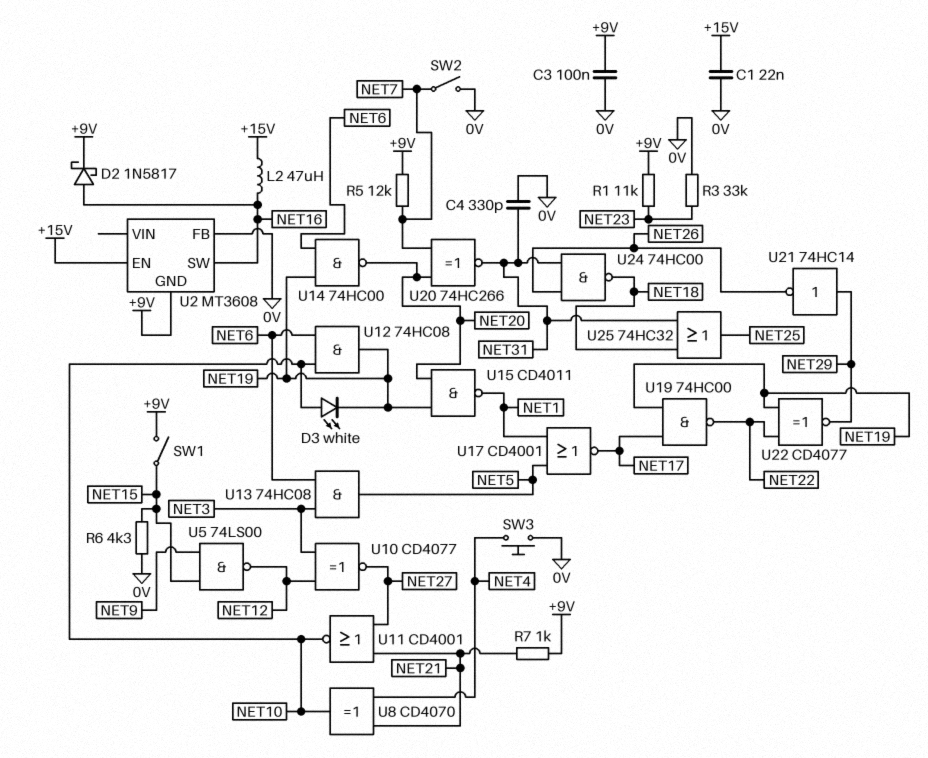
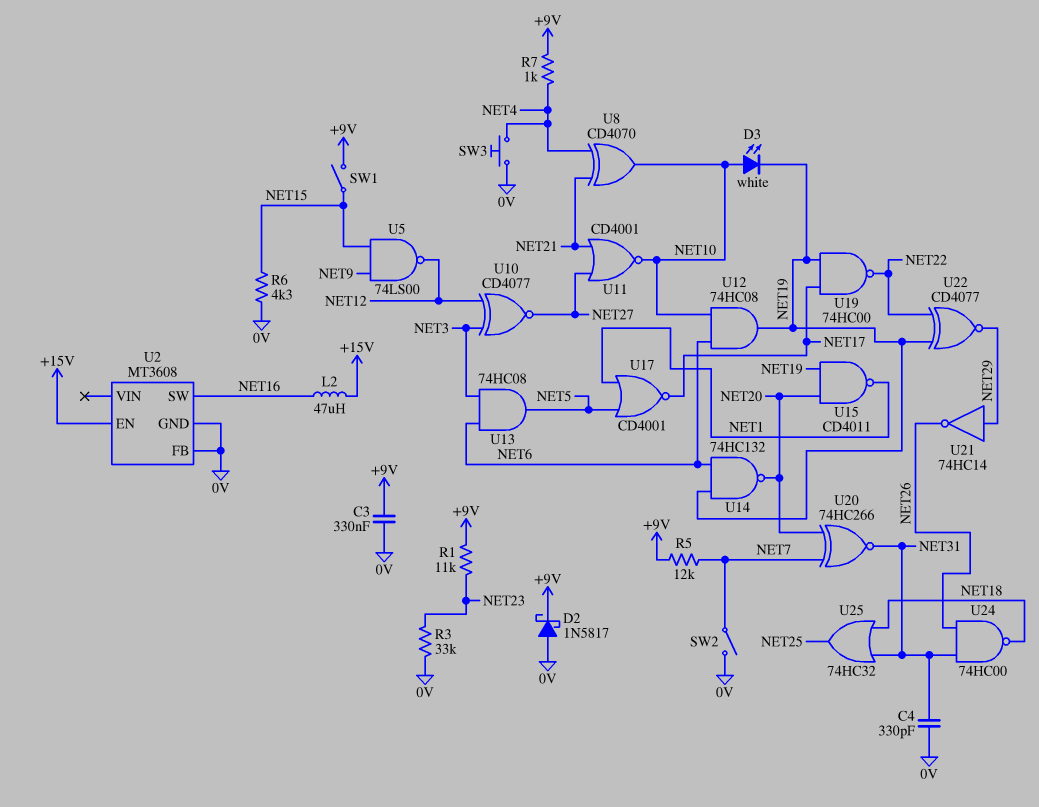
C1: 22nF (+15V, 0V) -> none
C3: 100nF (+9V, 0V) -> 330nF (+9V, 0V)
D2: schottky 1N5817 (A NET16, K +9V) -> schottky 1N5817 (A 0V, K +9V)
R7: 1k (+9V, NET21) -> 1k (+9V, NET4)
U2 pin GND: +9V -> 0V
U14: NAND 74HC00 (in NET6, in NET19, out NET20) -> NAND 74HC132 (in NET6, in NET19, out NET20)

